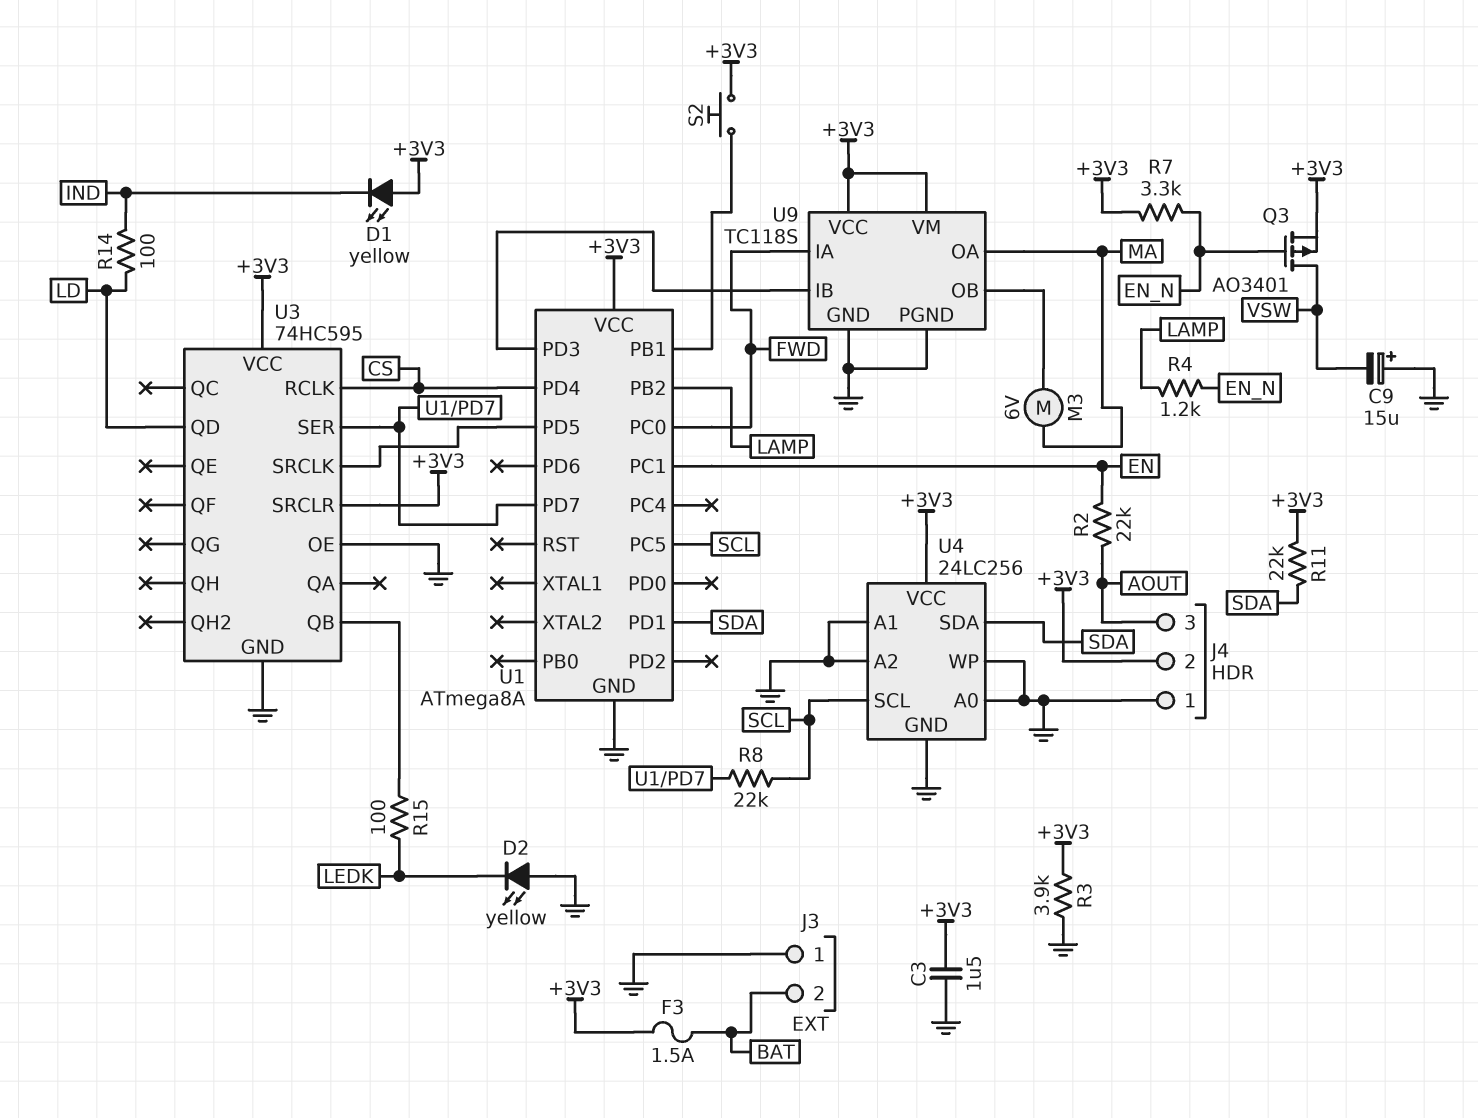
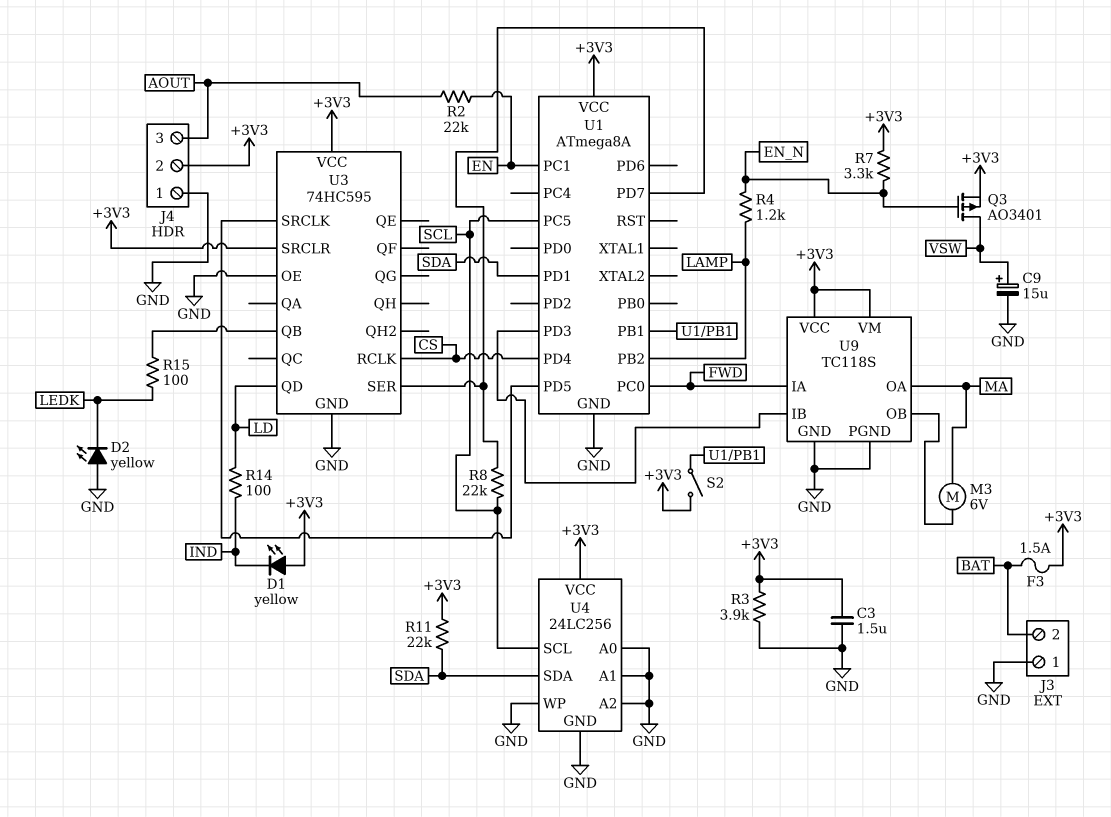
C9: 15uF (plus GND, minus VSW) -> 15uF (plus VSW, minus GND)
S2: button (+3V3, U1/PB1) -> switch (+3V3, U1/PB1)

